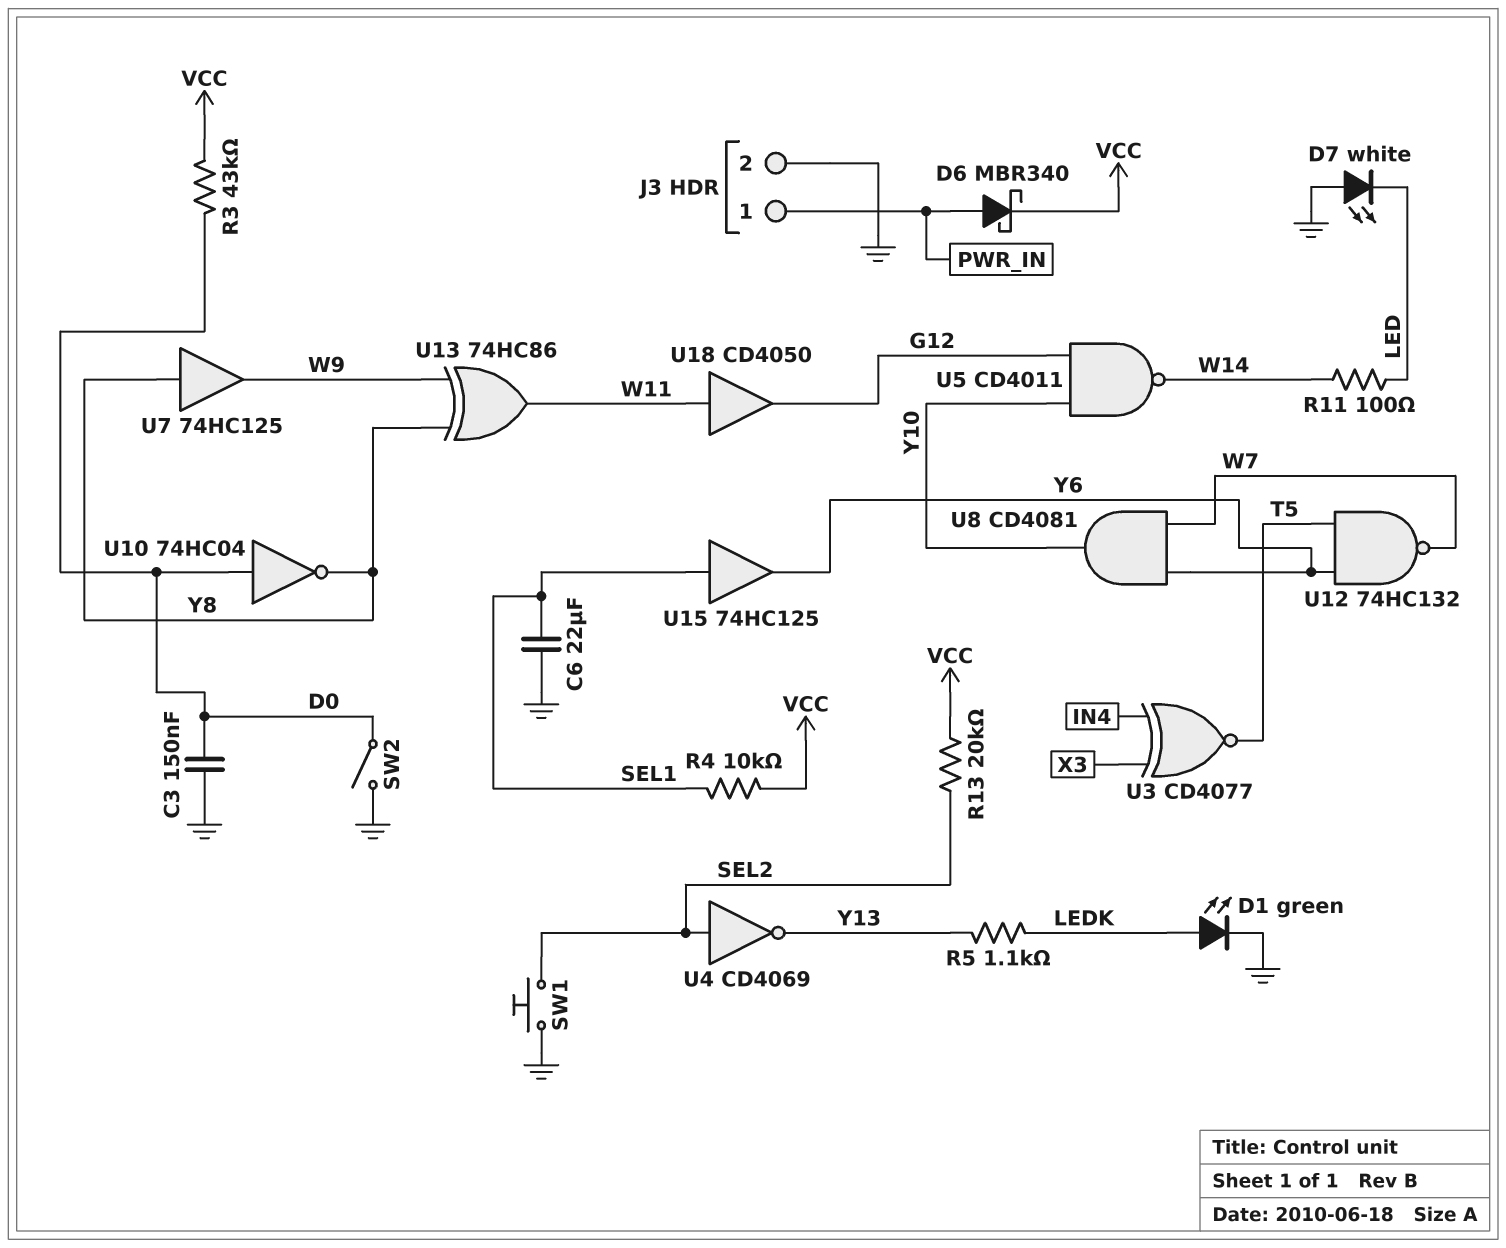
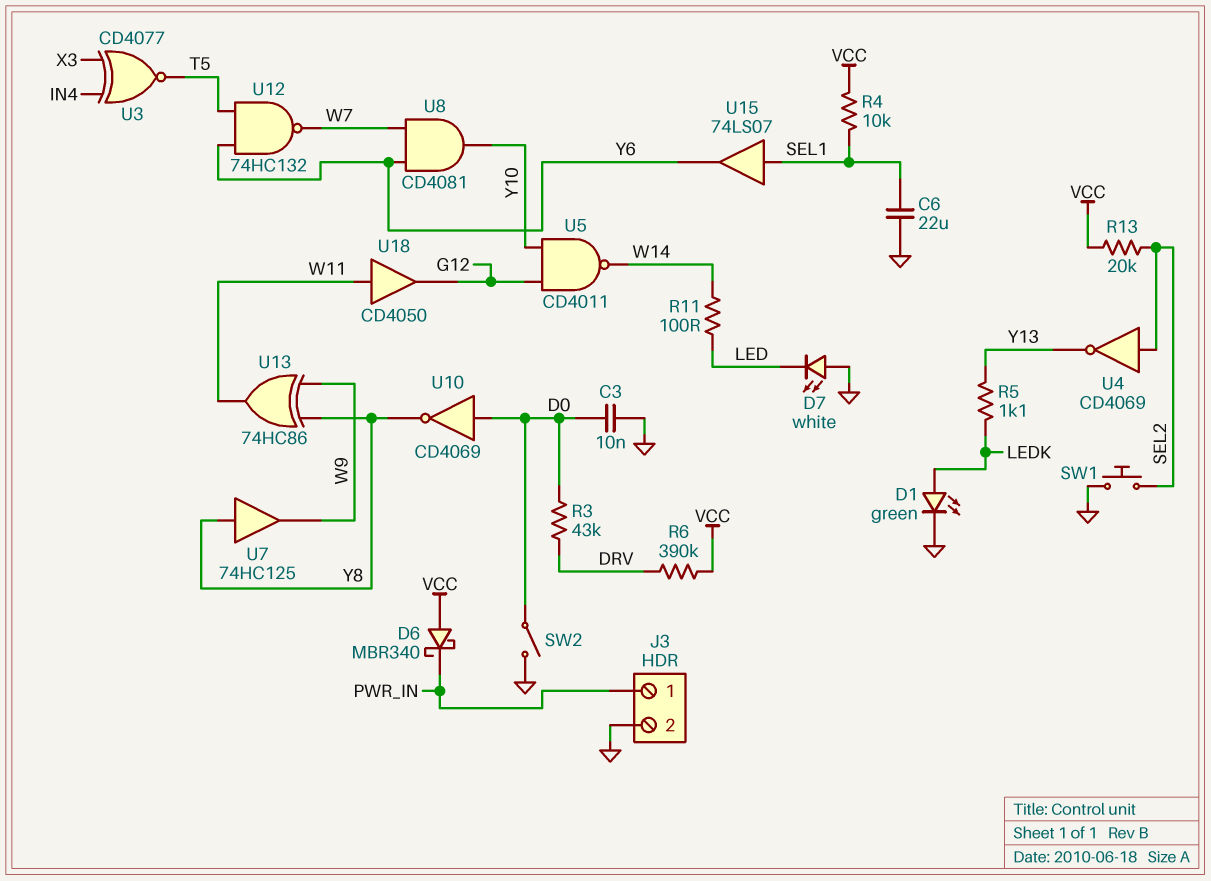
C3: 150nF (D0, GND) -> 10nF (D0, GND)
D6: schottky MBR340 (A PWR_IN, K VCC) -> schottky MBR340 (A VCC, K PWR_IN)
R3: 43k (D0, VCC) -> 43k (D0, DRV)
R6: none -> 390k (DRV, VCC)
U10: NOT 74HC04 (in D0, out Y8) -> NOT CD4069 (in D0, out Y8)
U15: buffer 74HC125 (in SEL1, out Y6) -> buffer 74LS07 (in SEL1, out Y6)

